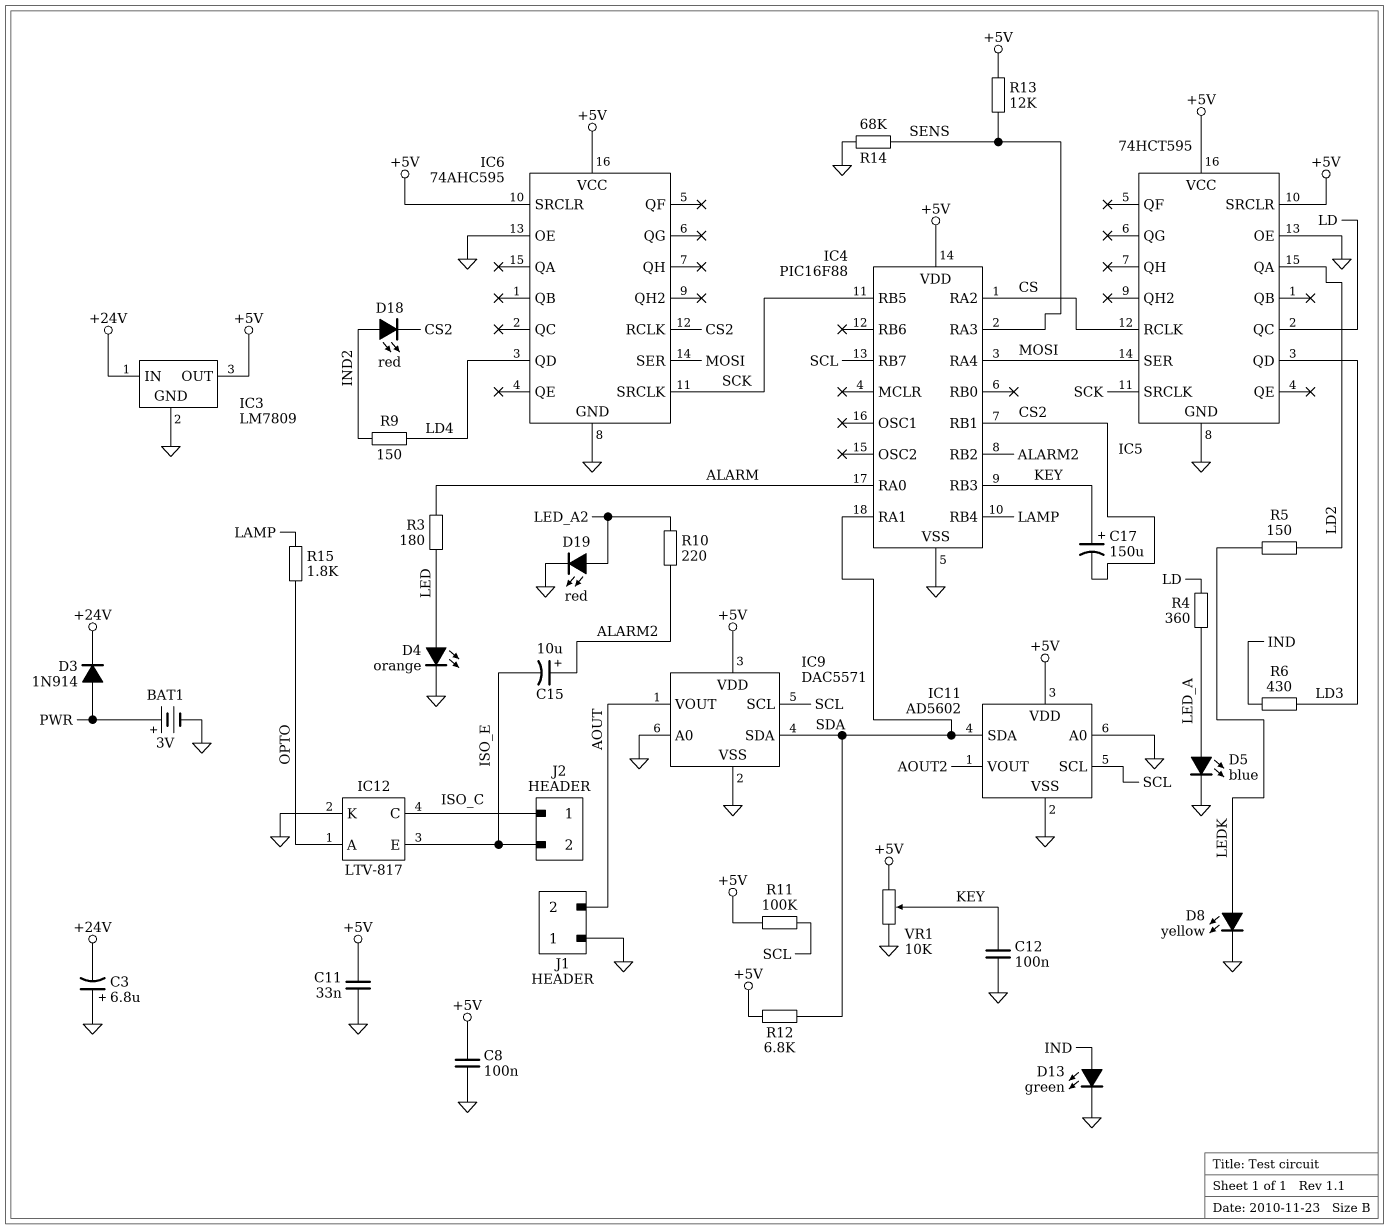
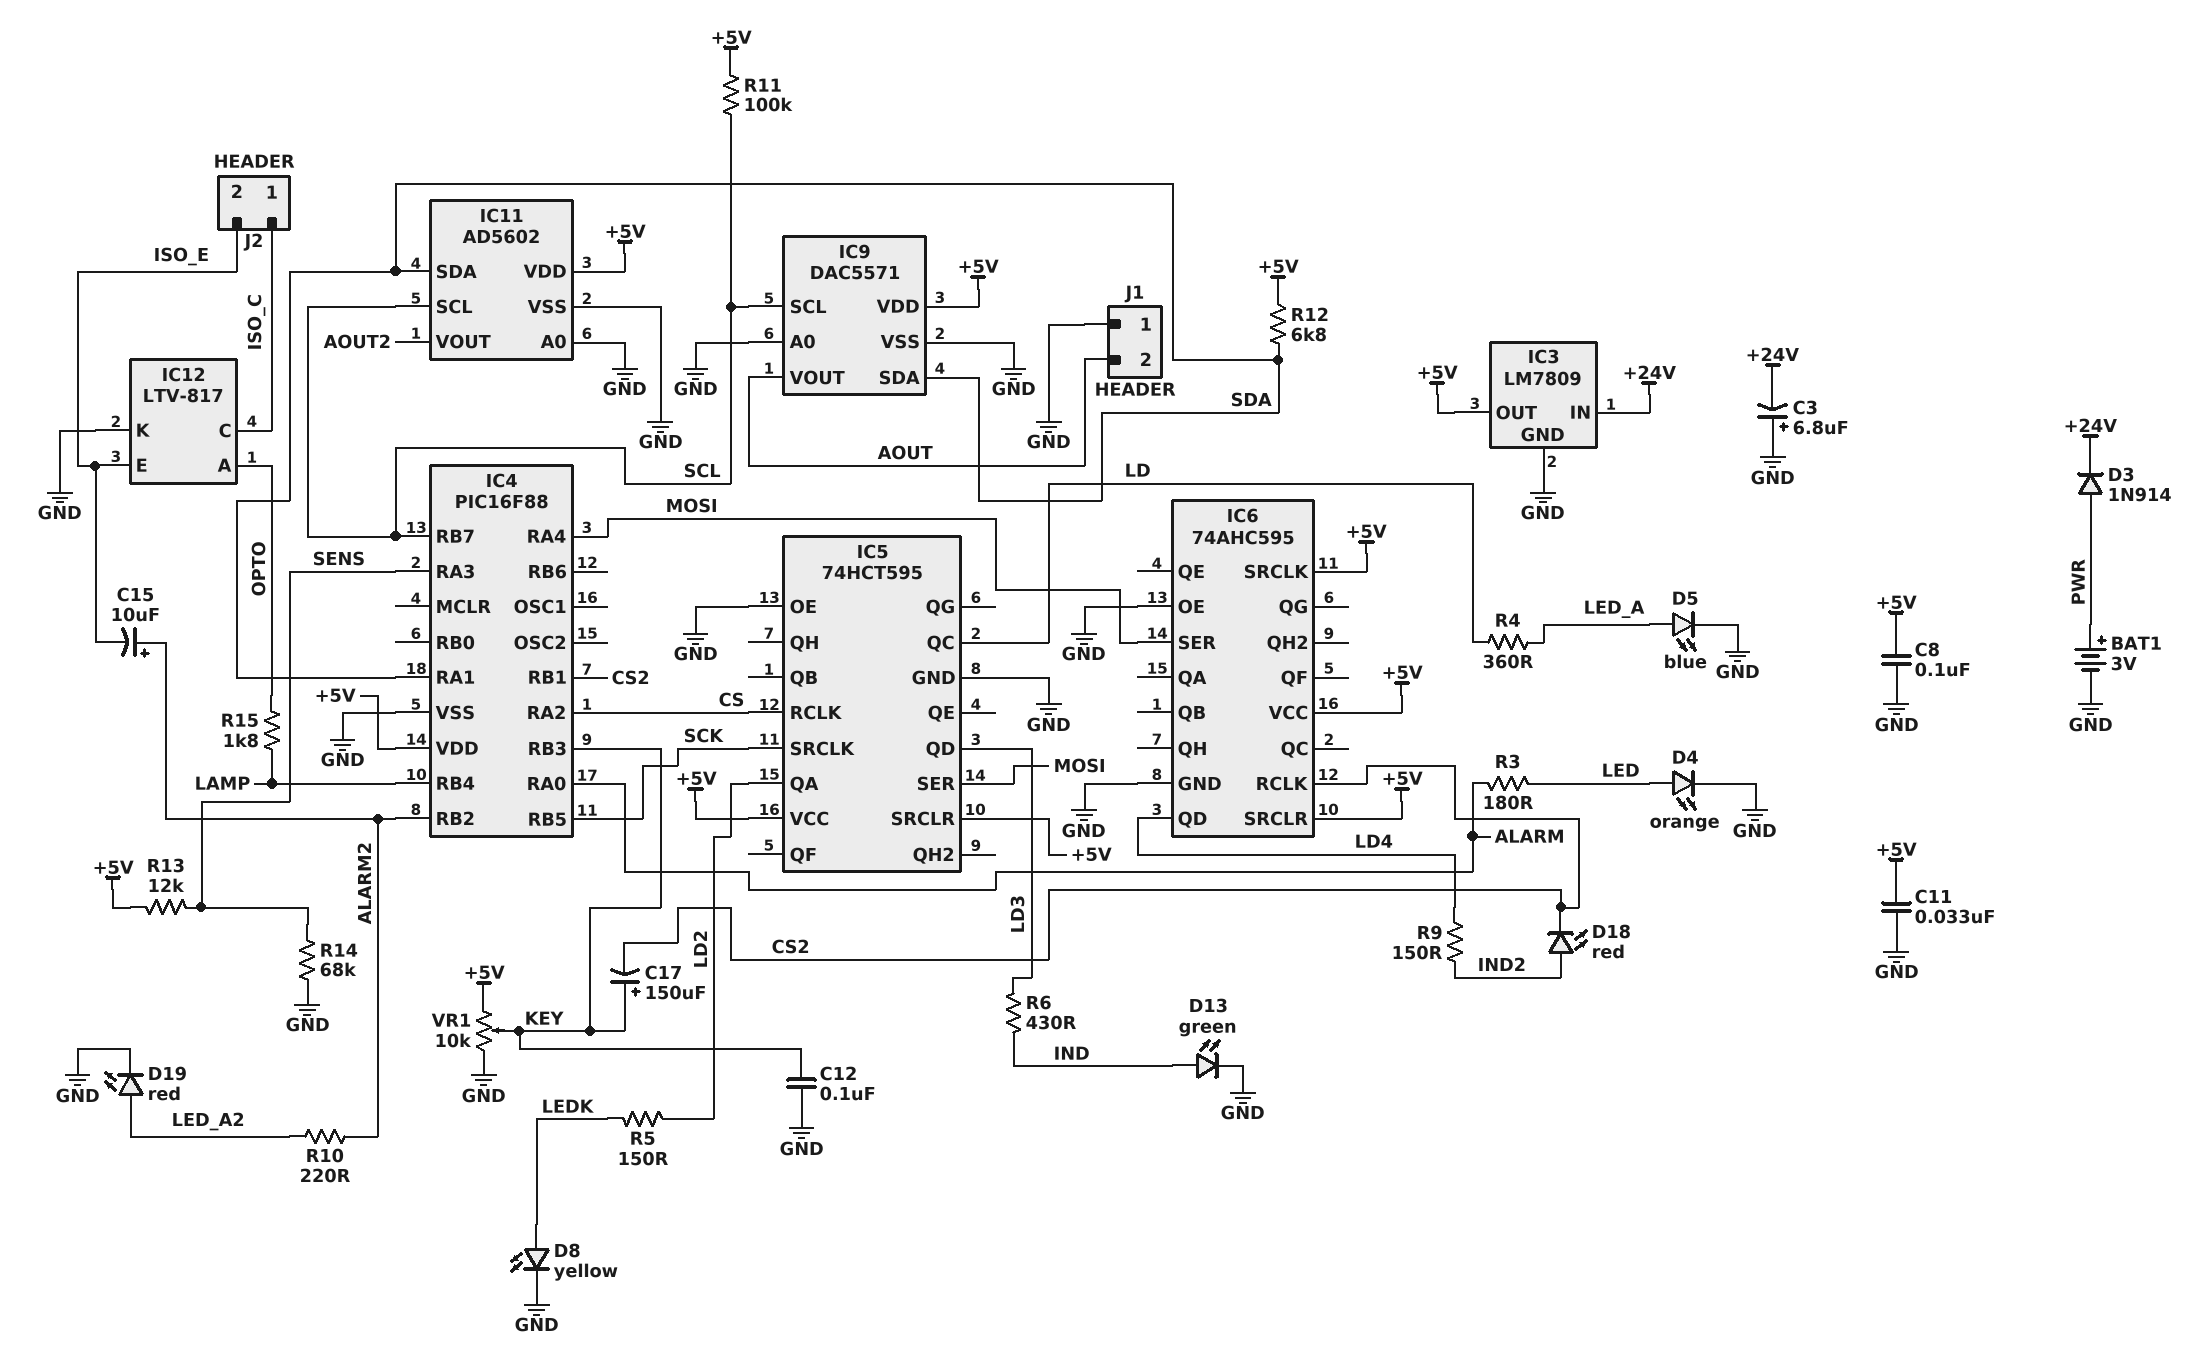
IC6 pin SRCLK: SCK -> +5V

